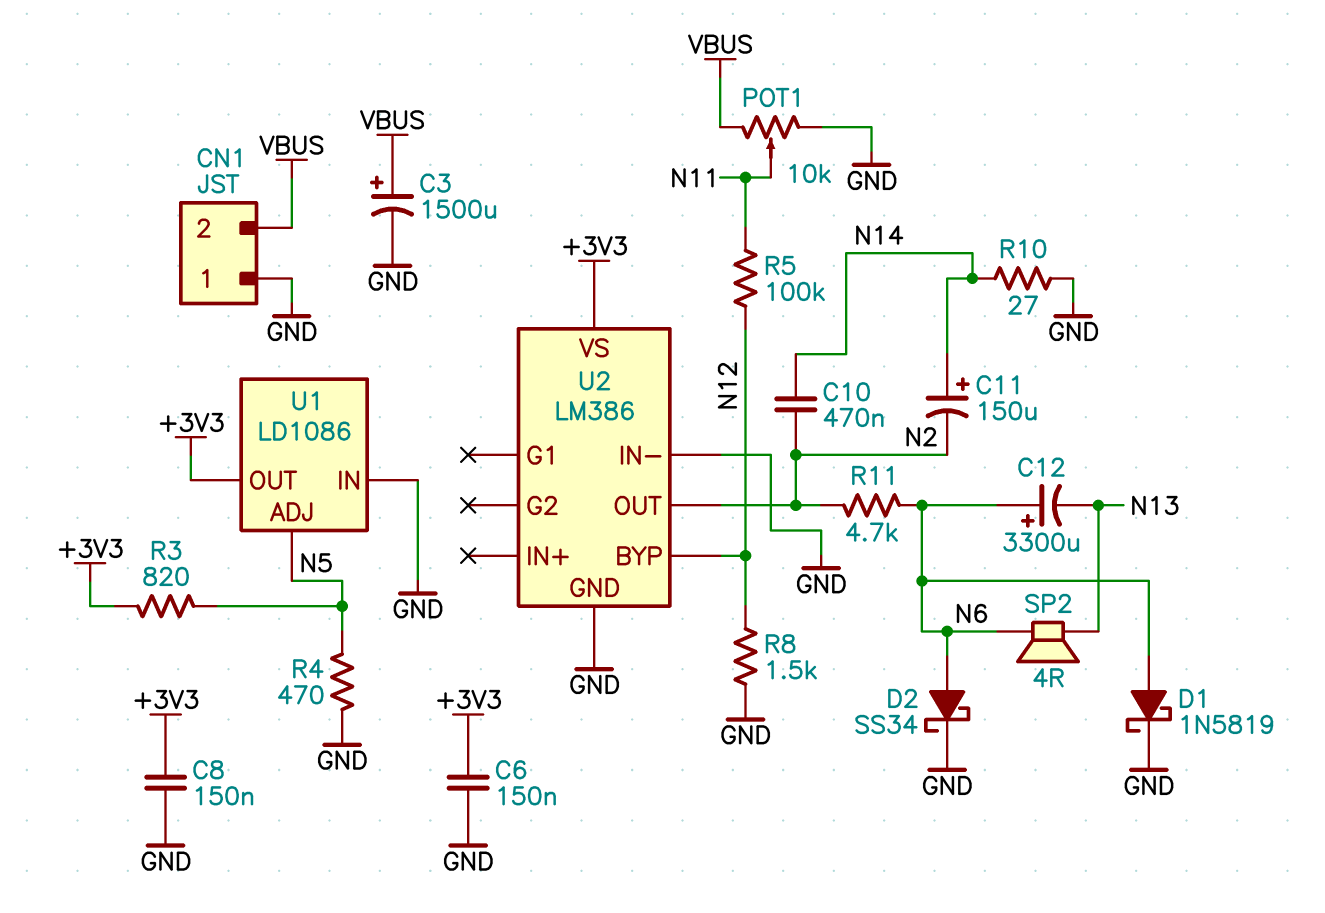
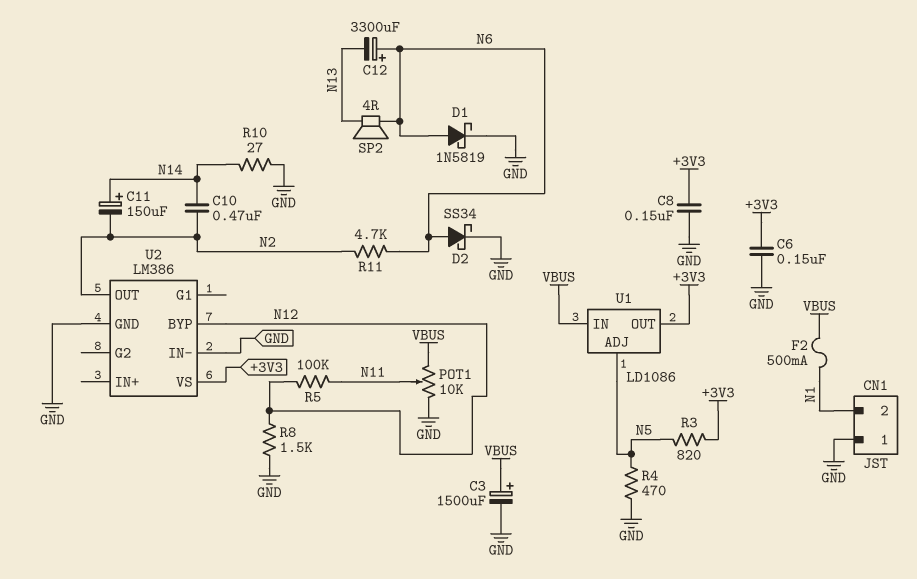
CN1 pin 2: VBUS -> N1
F2: none -> 500mA (N1, VBUS)
U1 pin IN: GND -> VBUS

